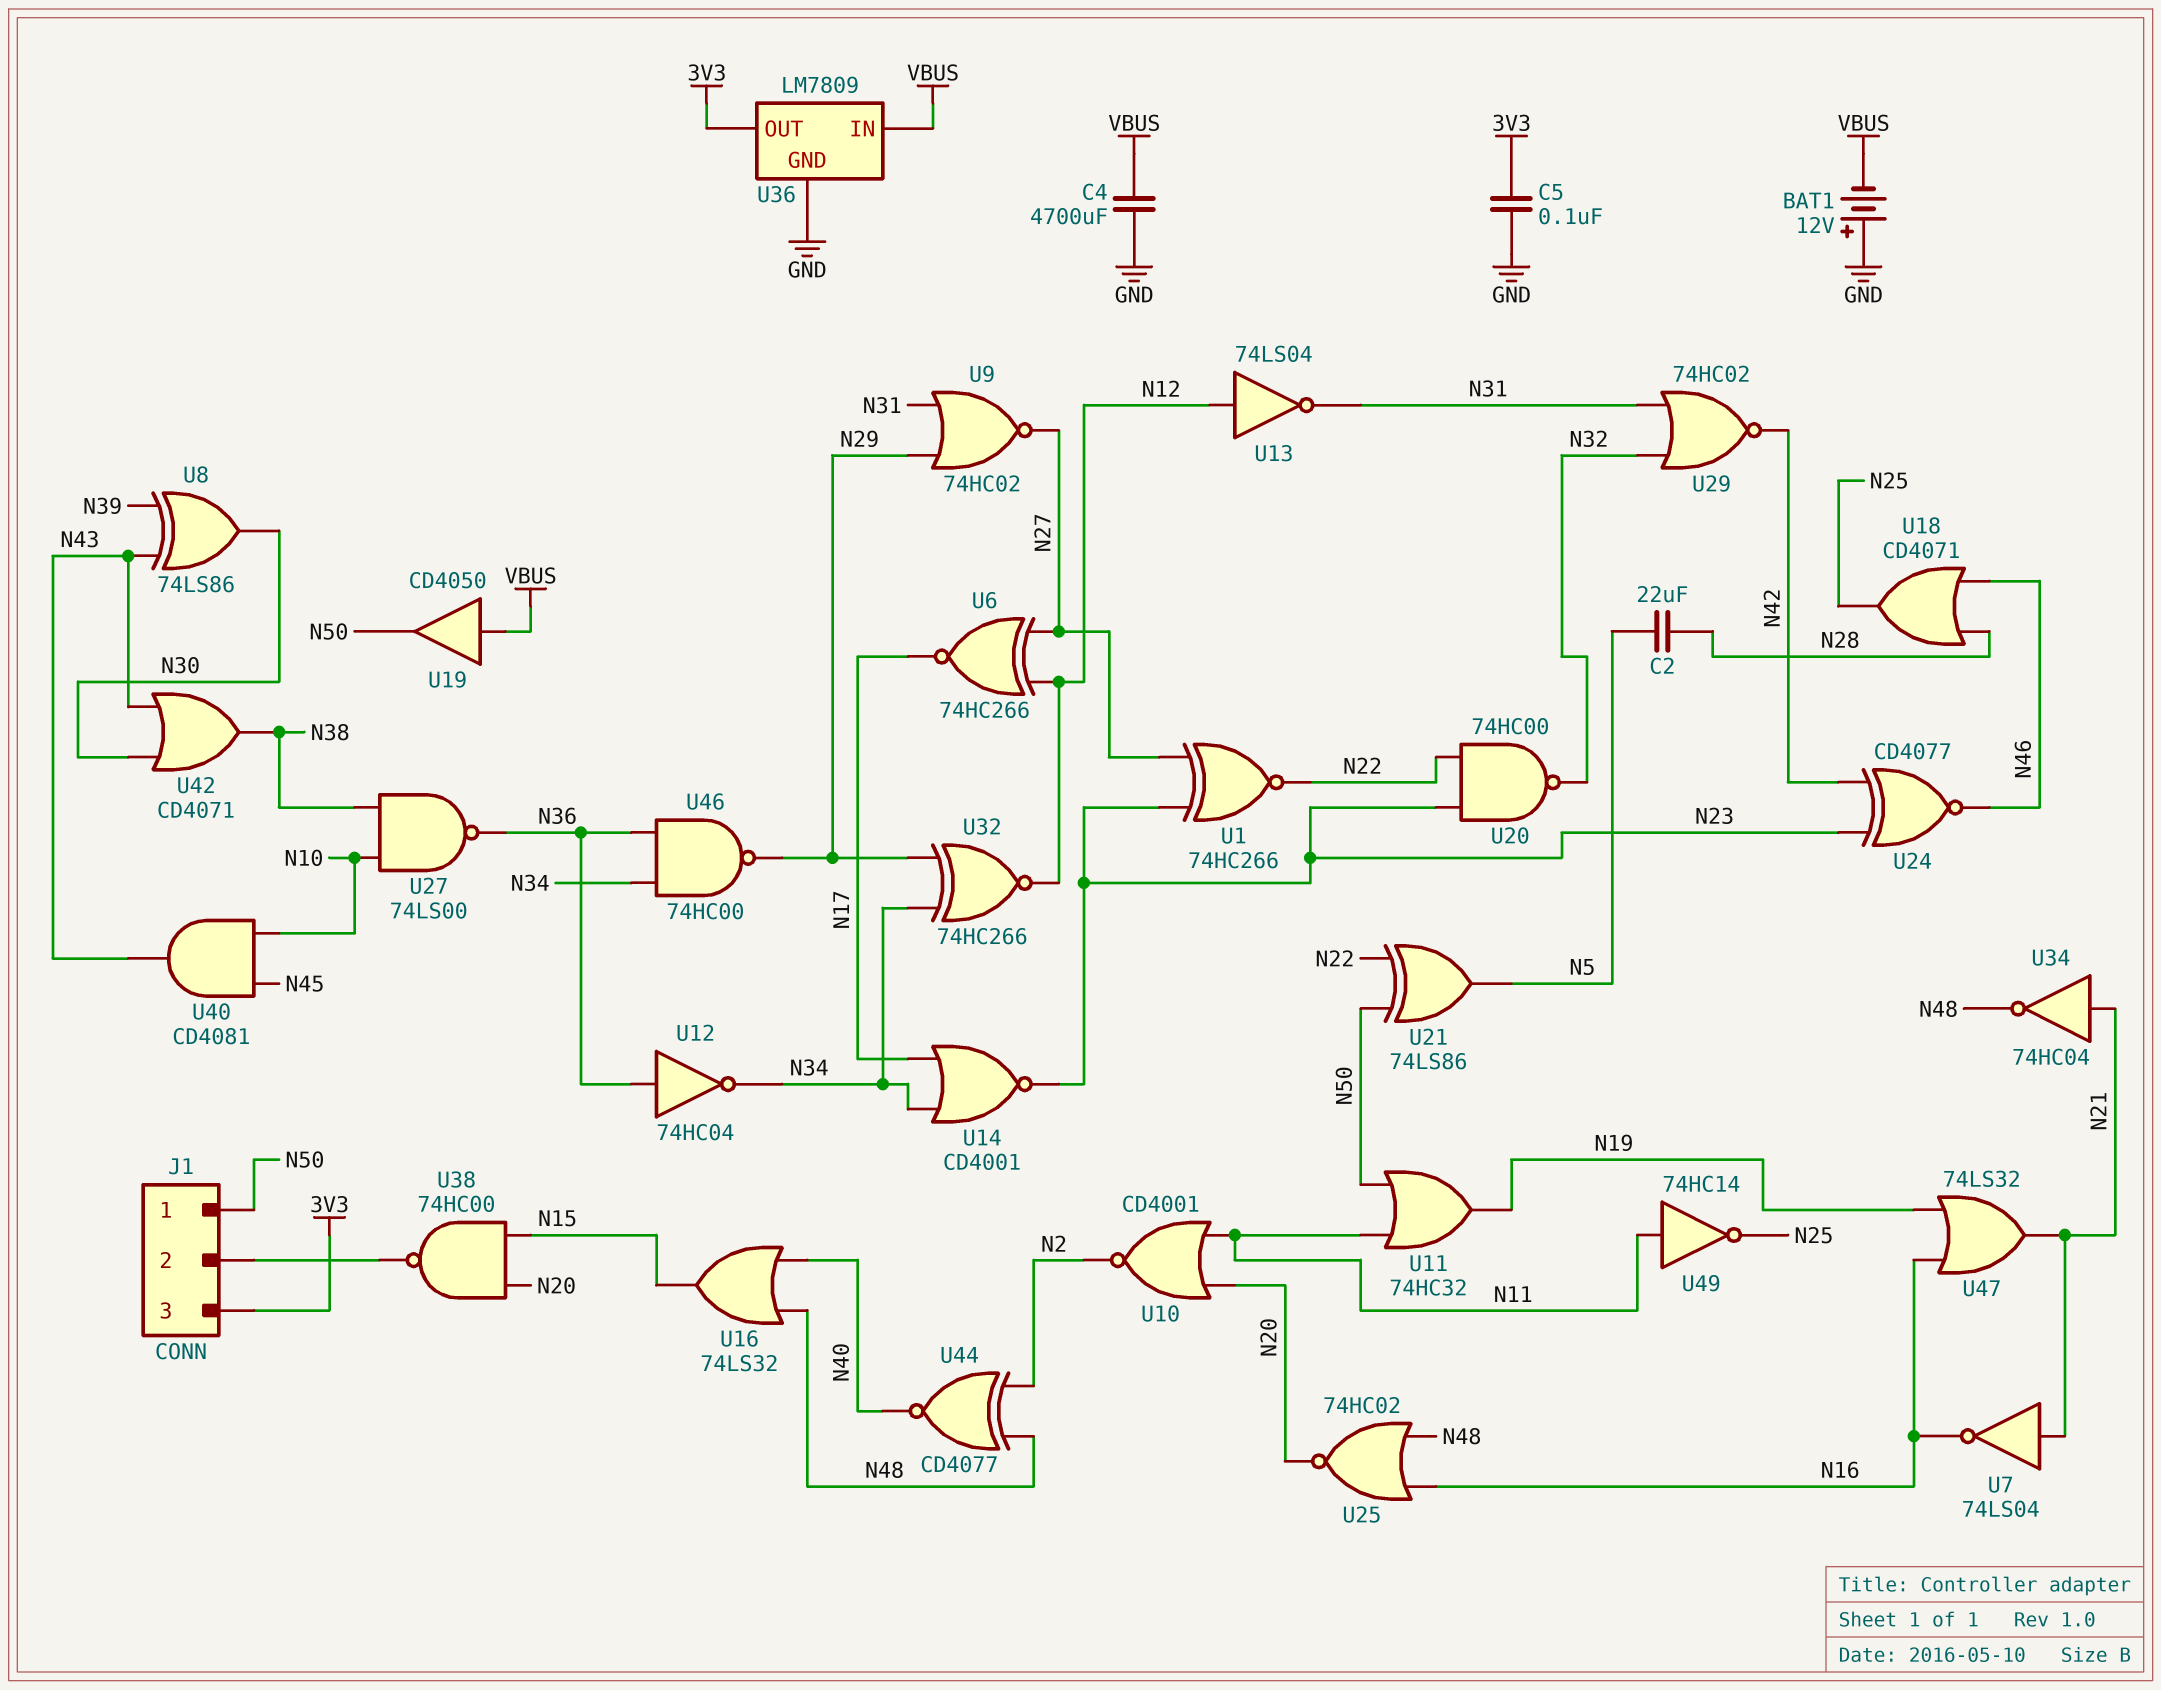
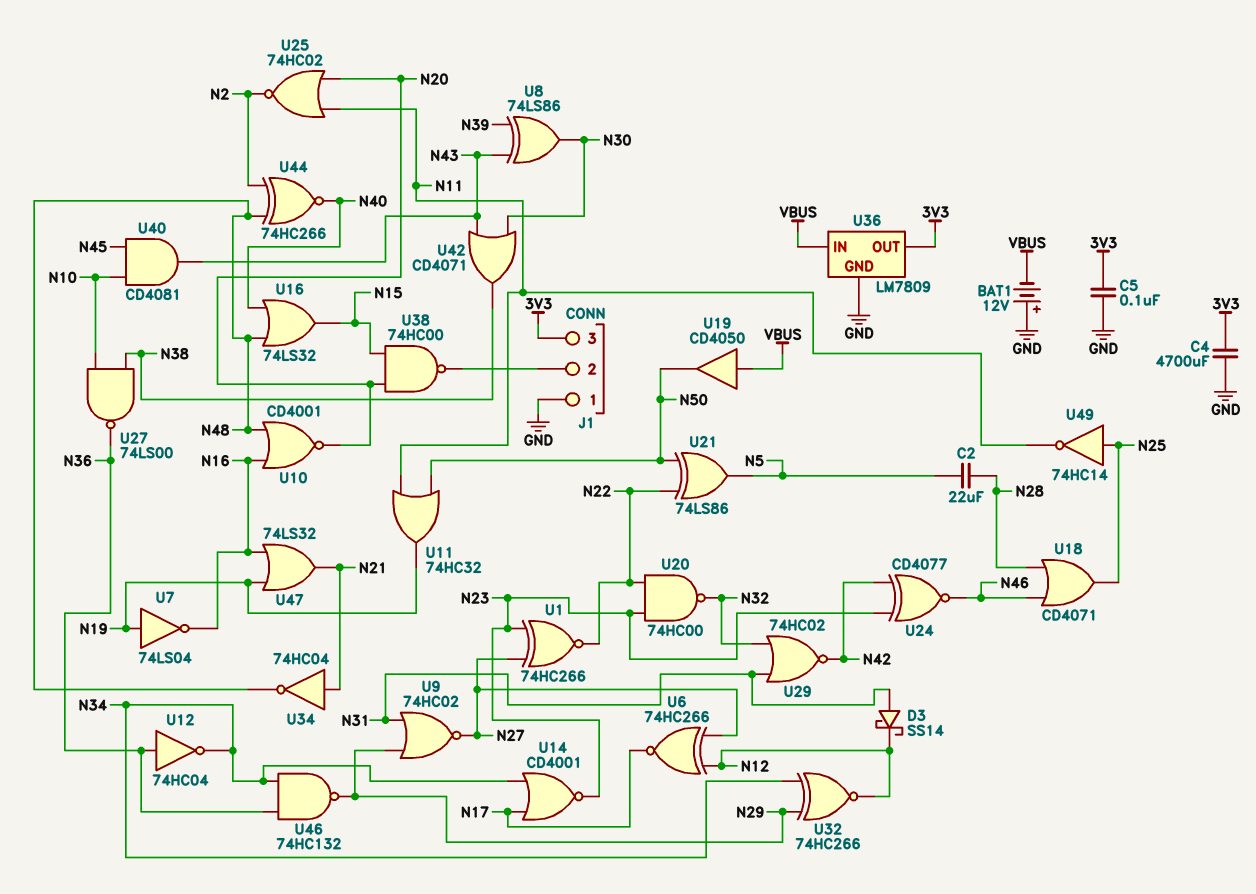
C4: 4700uF (GND, VBUS) -> 4700uF (3V3, GND)
D3: none -> schottky SS14 (A N31, K N12)
J1 pin 1: N50 -> GND
U7: NOT 74LS04 (in N21, out N16) -> NOT 74LS04 (in N19, out N16)
U10: NOR CD4001 (in N11, in N20, out N2) -> NOR CD4001 (in N16, in N48, out N20)
U13: NOT 74LS04 (in N12, out N31) -> none
U25: NOR 74HC02 (in N16, in N48, out N20) -> NOR 74HC02 (in N11, in N20, out N2)
U44: XNOR CD4077 (in N2, in N48, out N40) -> XNOR 74HC266 (in N2, in N48, out N40)
U46: NAND 74HC00 (in N34, in N36, out N29) -> NAND 74HC132 (in N34, in N36, out N29)
U49: NOT 74HC14 (in N11, out N25) -> NOT 74HC14 (in N25, out N11)

